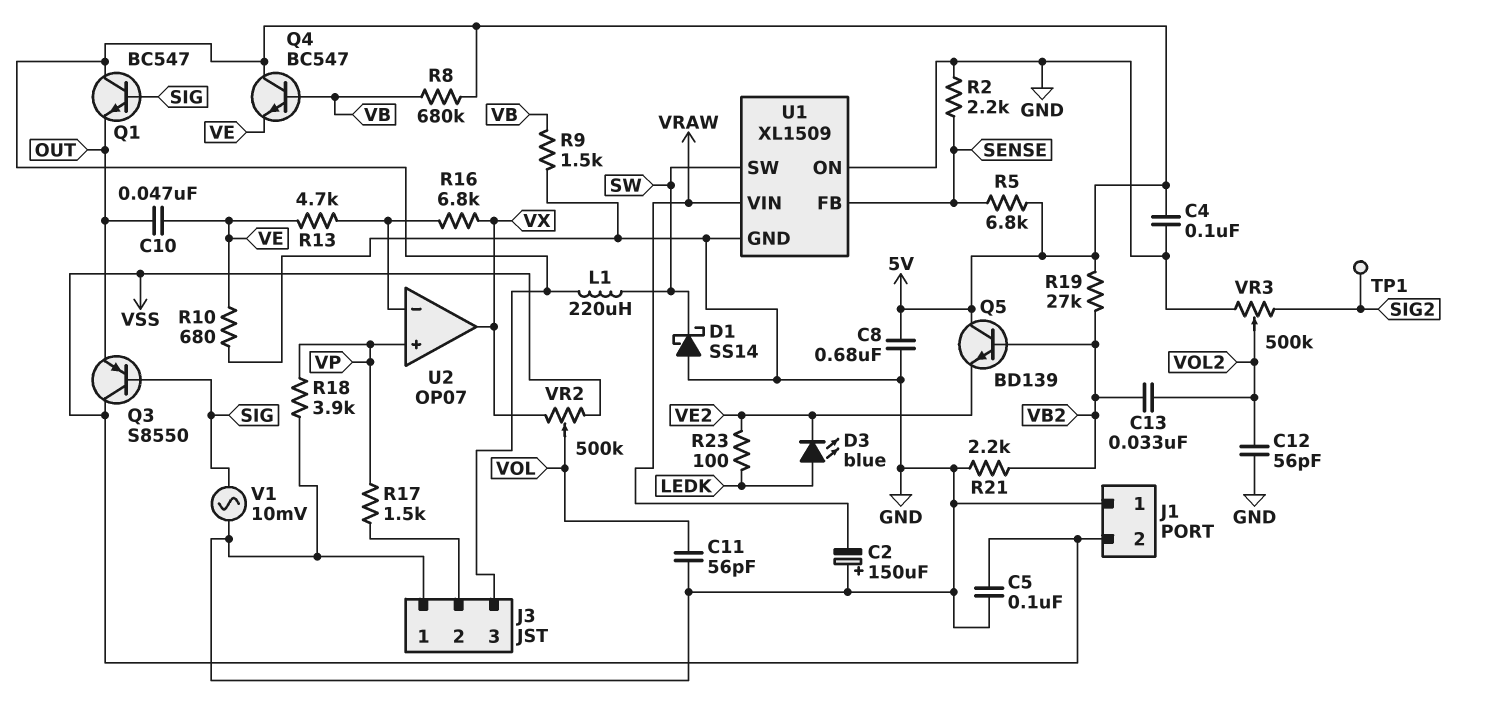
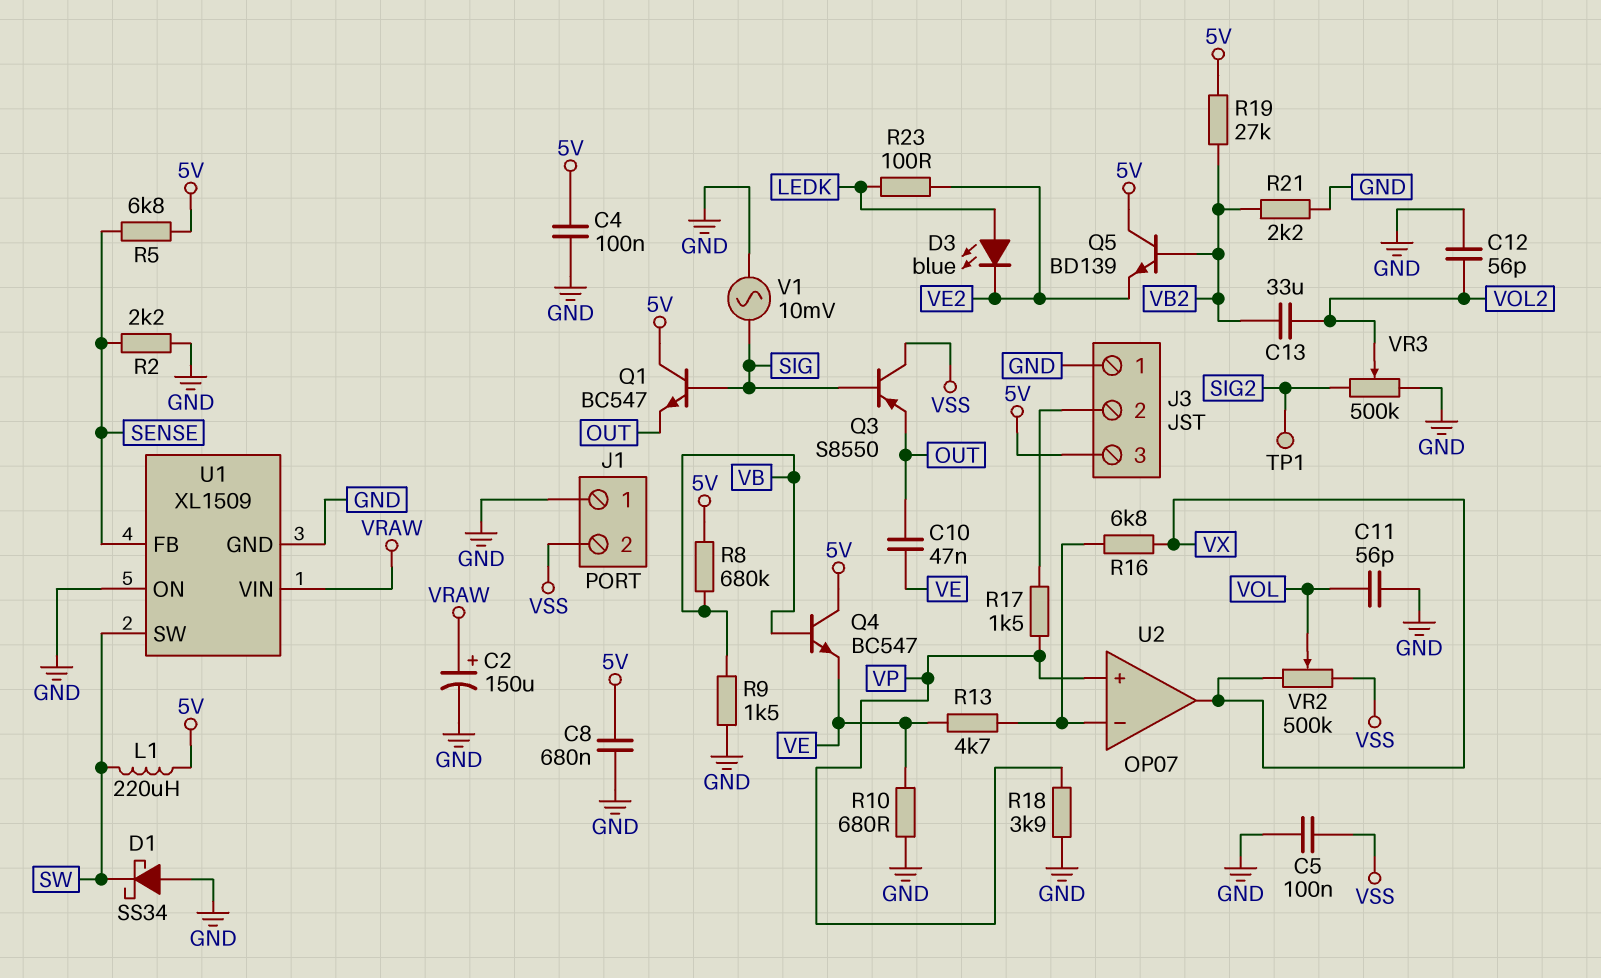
C2: 150uF (plus GND, minus VRAW) -> 150uF (plus VRAW, minus GND)
C13: 33nF (VB2, VOL2) -> 33uF (VB2, VOL2)
D1: schottky SS14 (A GND, K SW) -> schottky SS34 (A GND, K SW)

